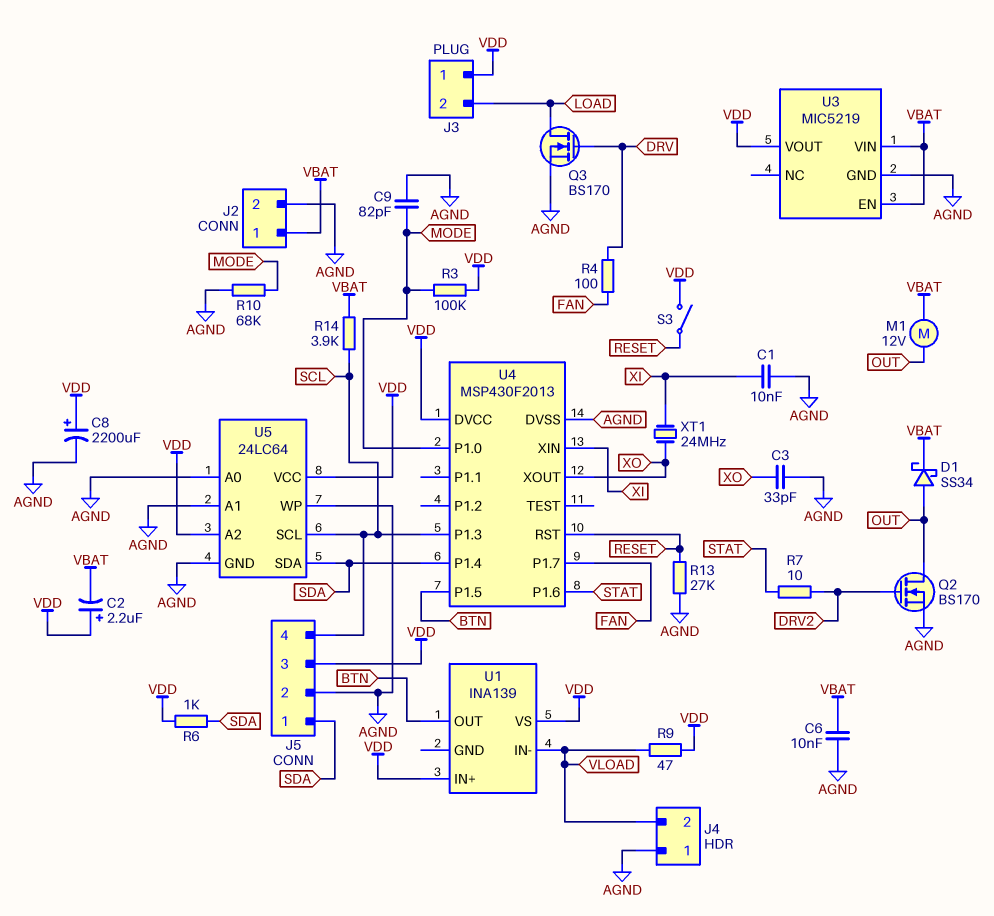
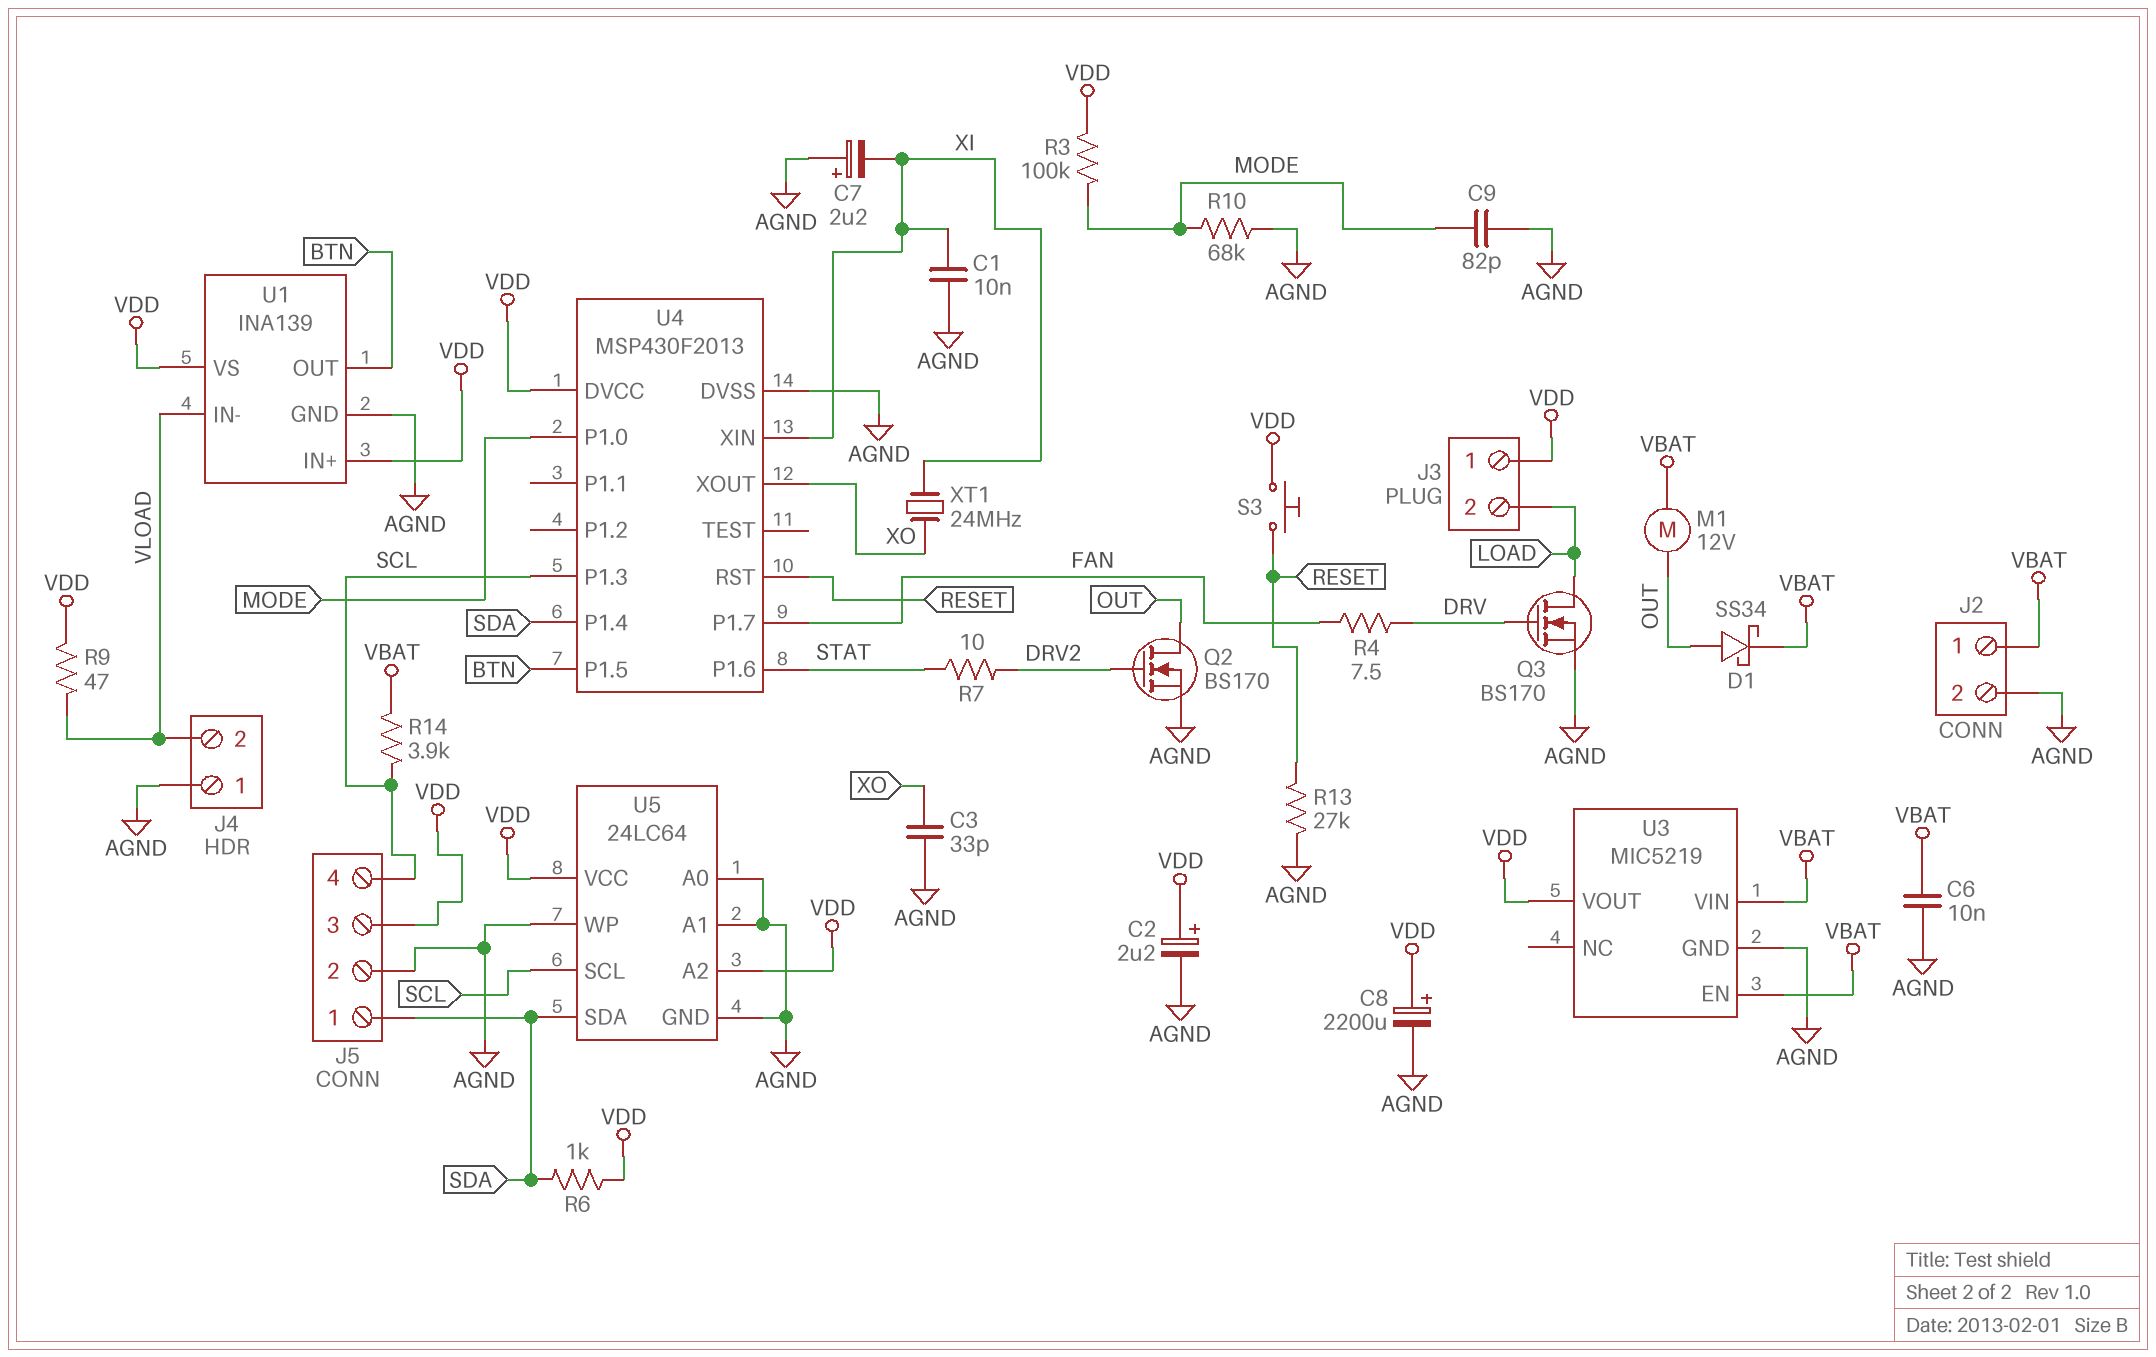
C2: 2.2uF (plus VDD, minus VBAT) -> 2.2uF (plus VDD, minus AGND)
C7: none -> 2.2uF (plus AGND, minus XI)
R4: 100 (DRV, FAN) -> 7.5 (DRV, FAN)
S3: switch (RESET, VDD) -> button (RESET, VDD)
U1 pin GND: none -> AGND

